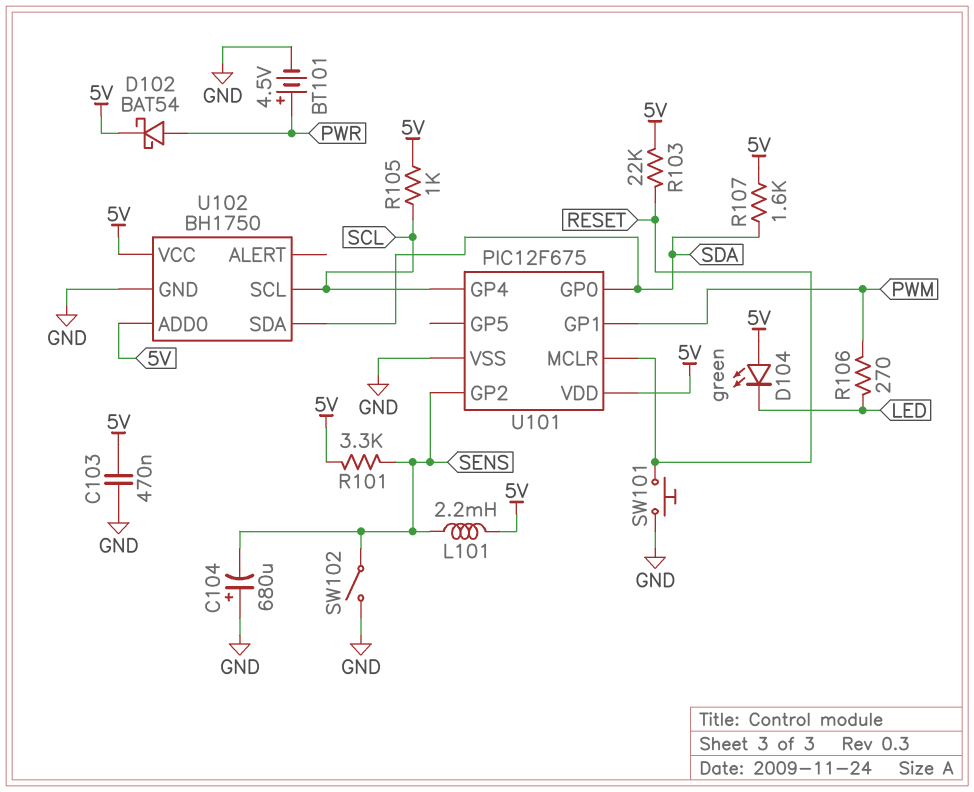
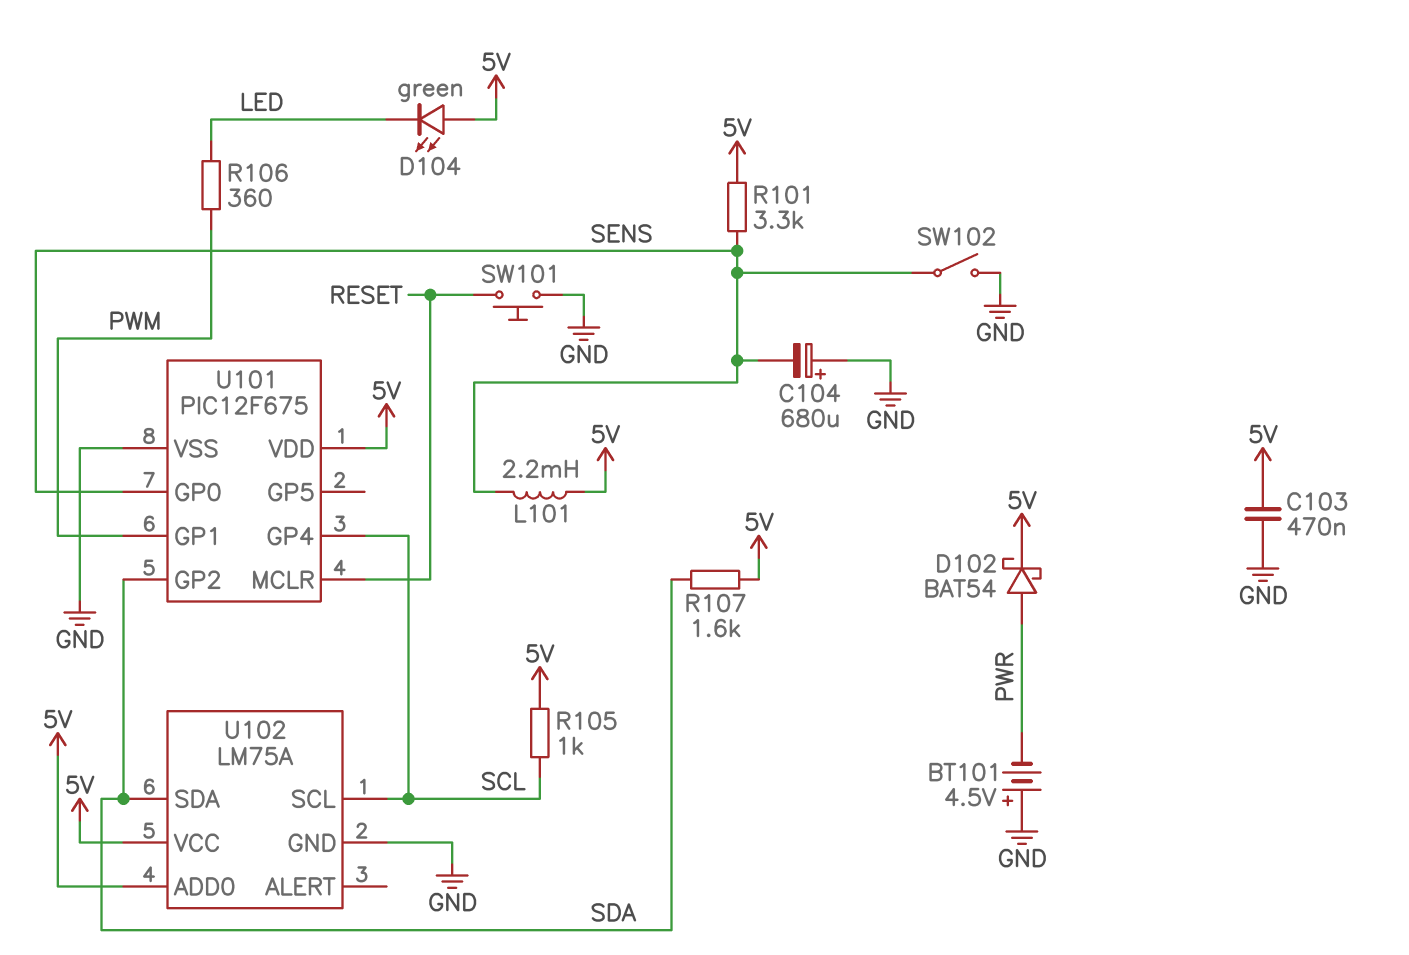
BT101: 4.5V (plus PWR, minus GND) -> 4.5V (plus GND, minus PWR)
R103: 22k (5V, RESET) -> none
R106: 270 (LED, PWM) -> 360 (LED, PWM)
U101 pin GP0: SDA -> SENS
U101 pin GP2: SENS -> SDA
U102: BH1750 -> LM75A

